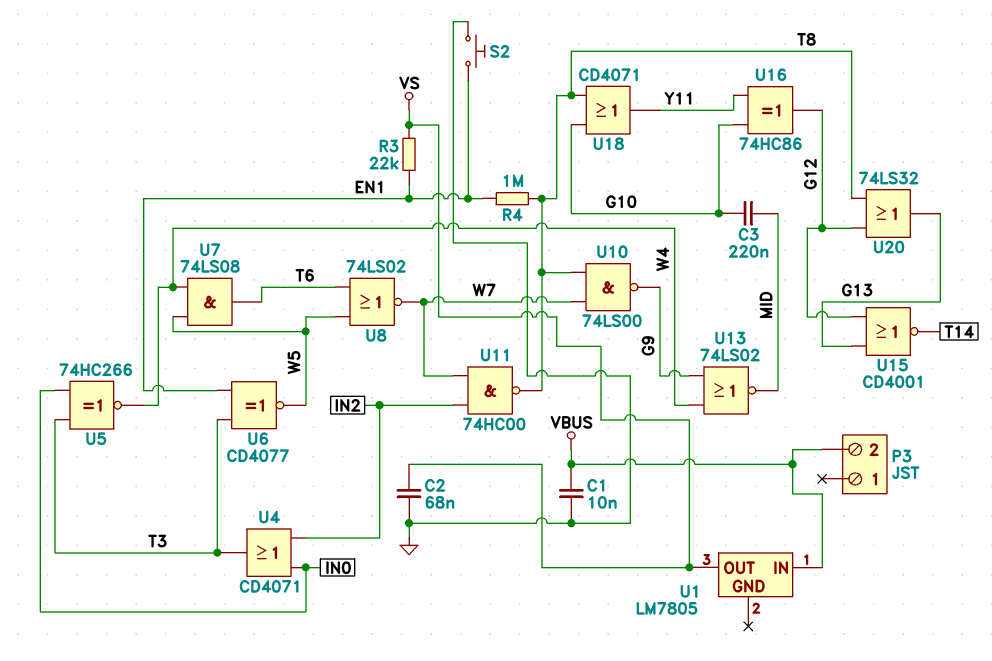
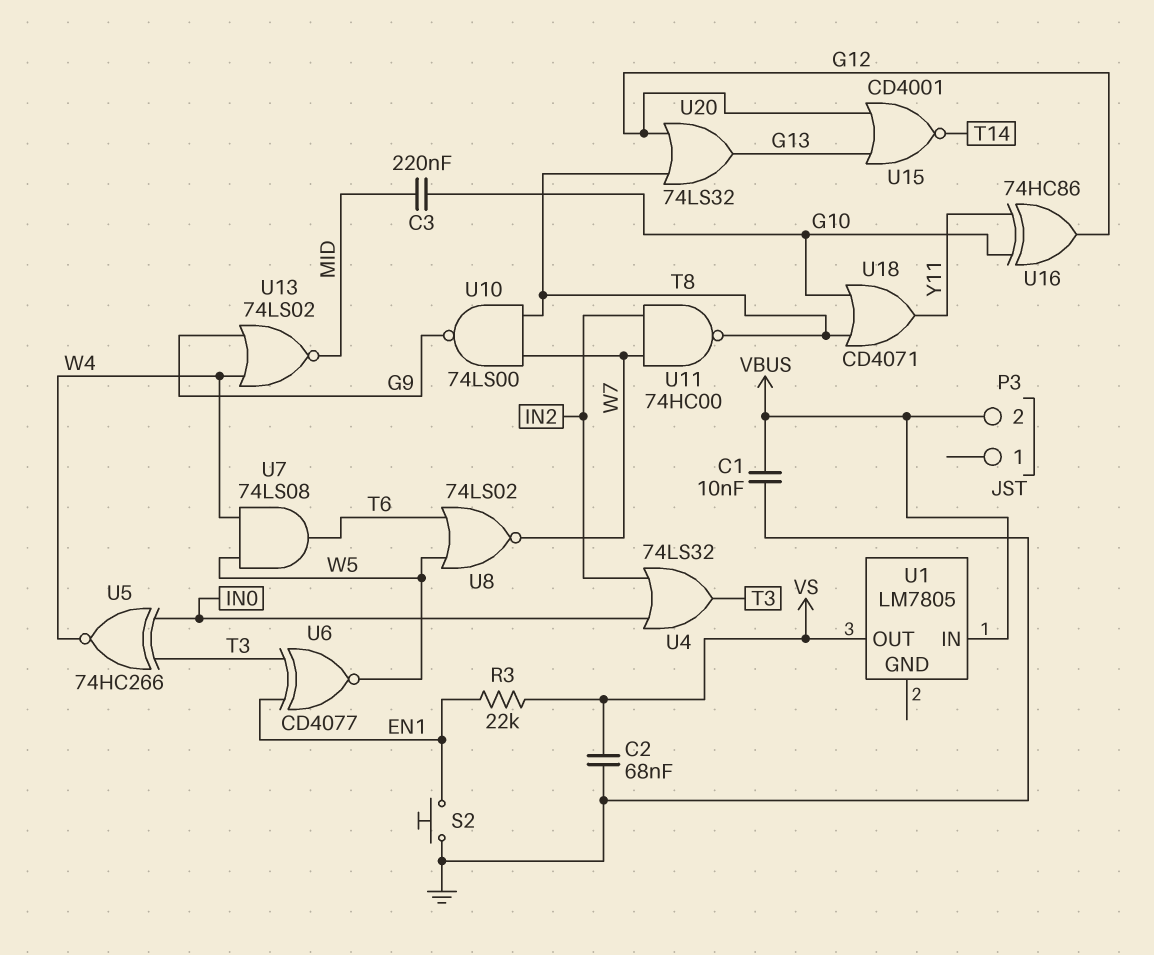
R4: 1M (EN1, T8) -> none
U4: OR CD4071 (in IN0, in IN2, out T3) -> OR 74LS32 (in IN0, in IN2, out T3)

